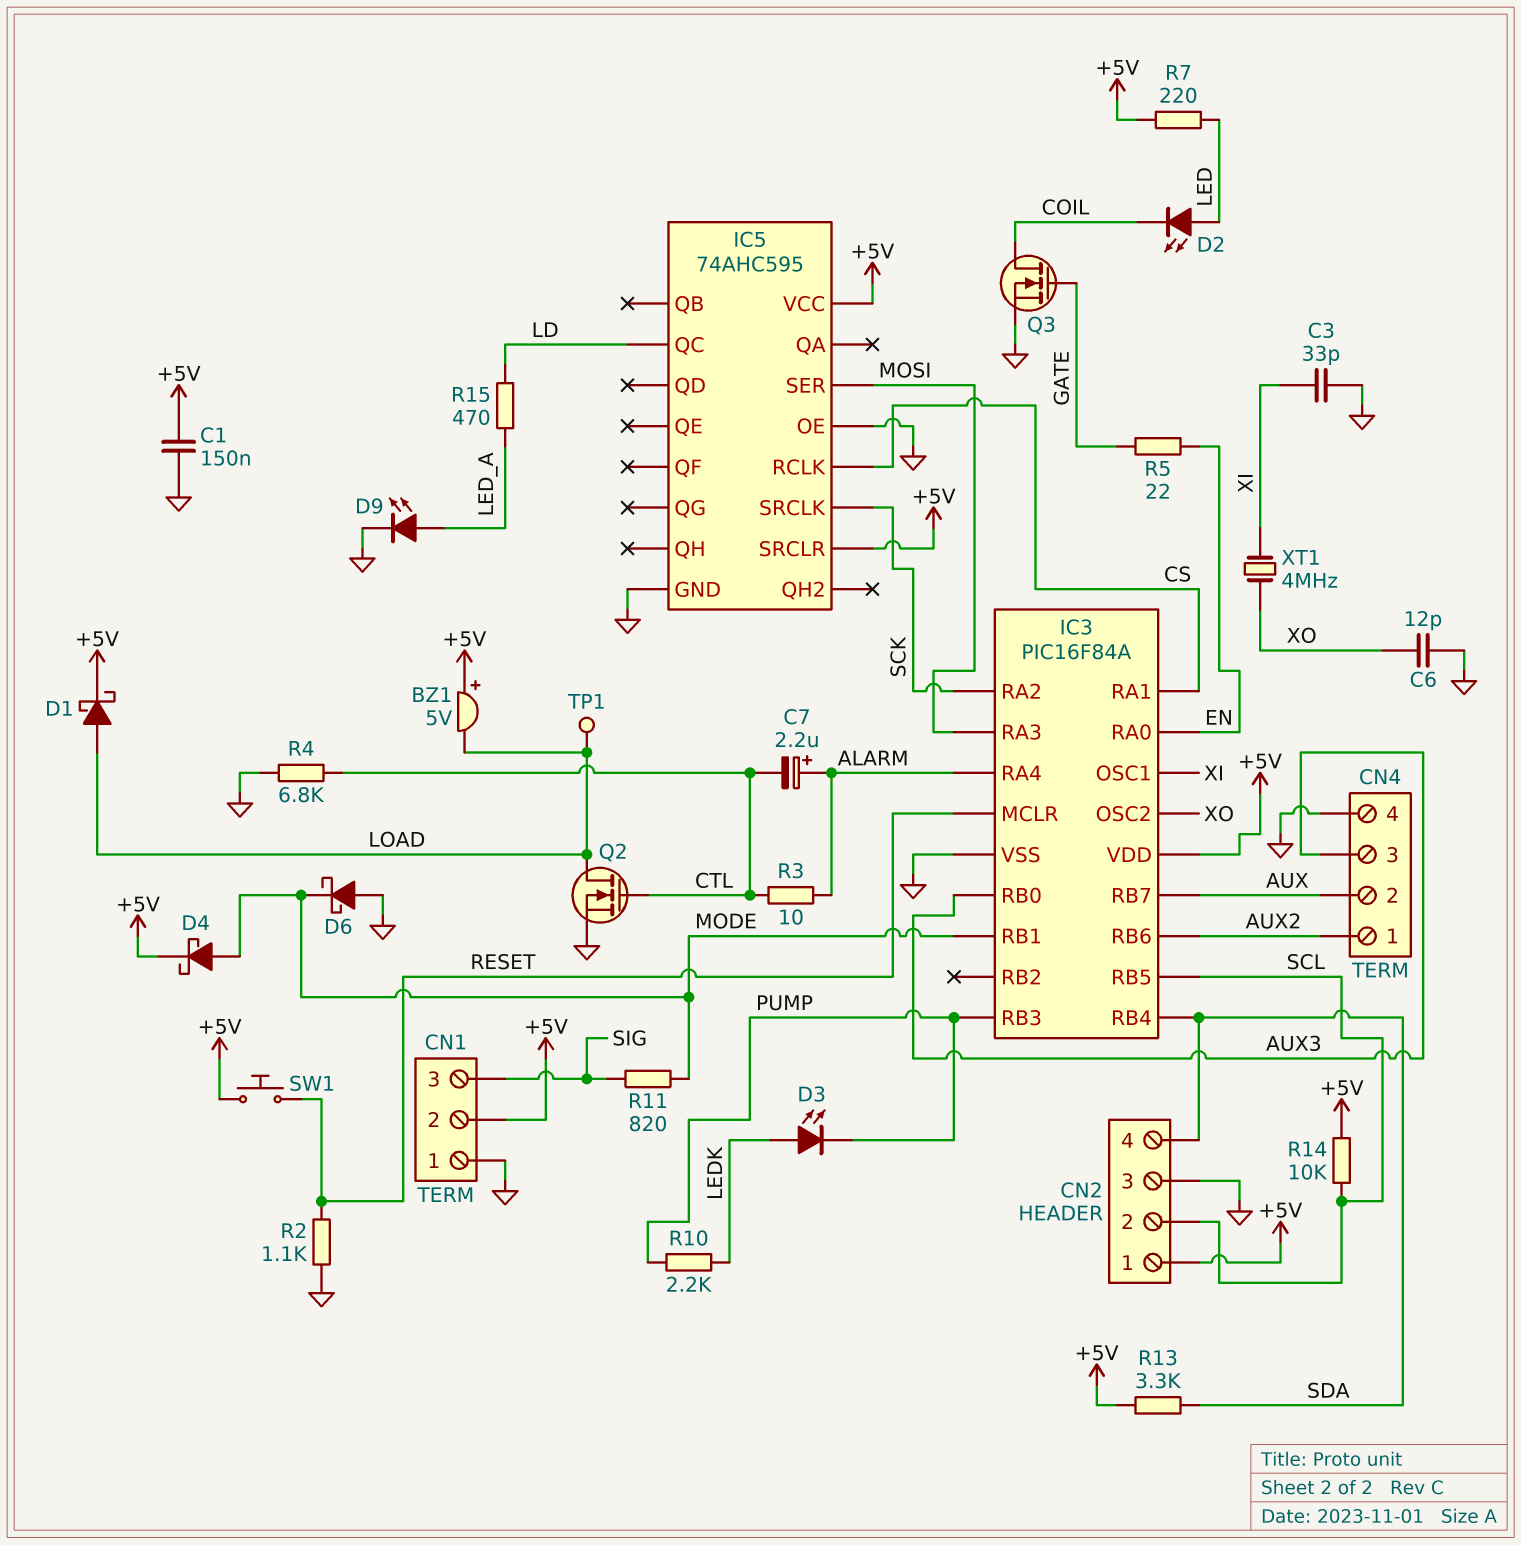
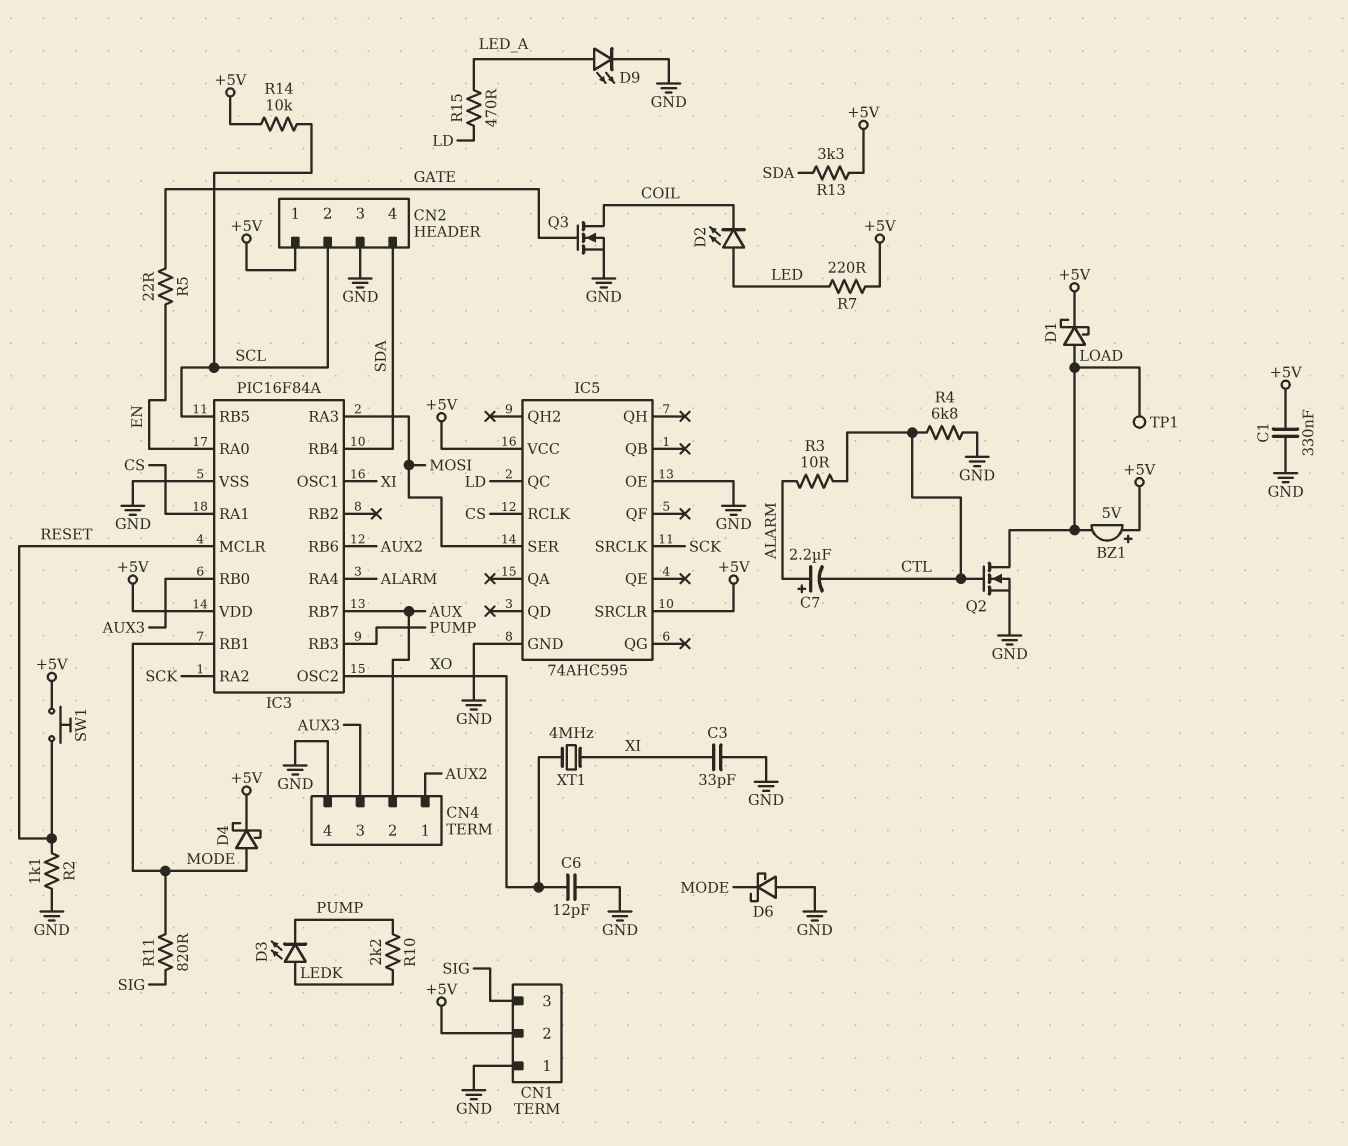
C1: 150nF (+5V, GND) -> 330nF (+5V, GND)

